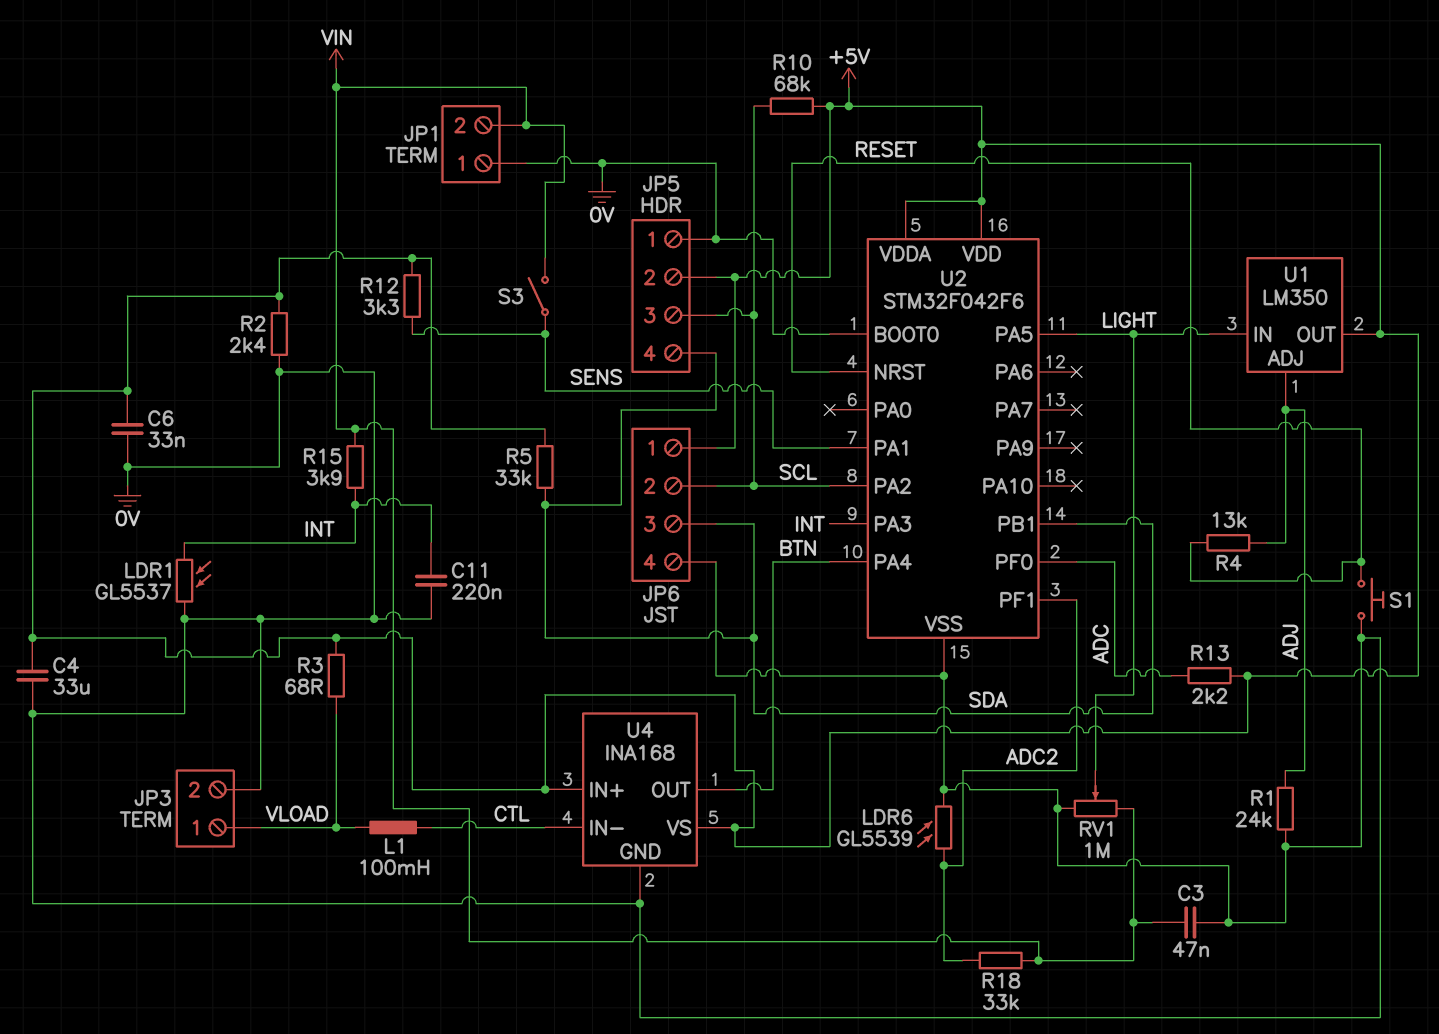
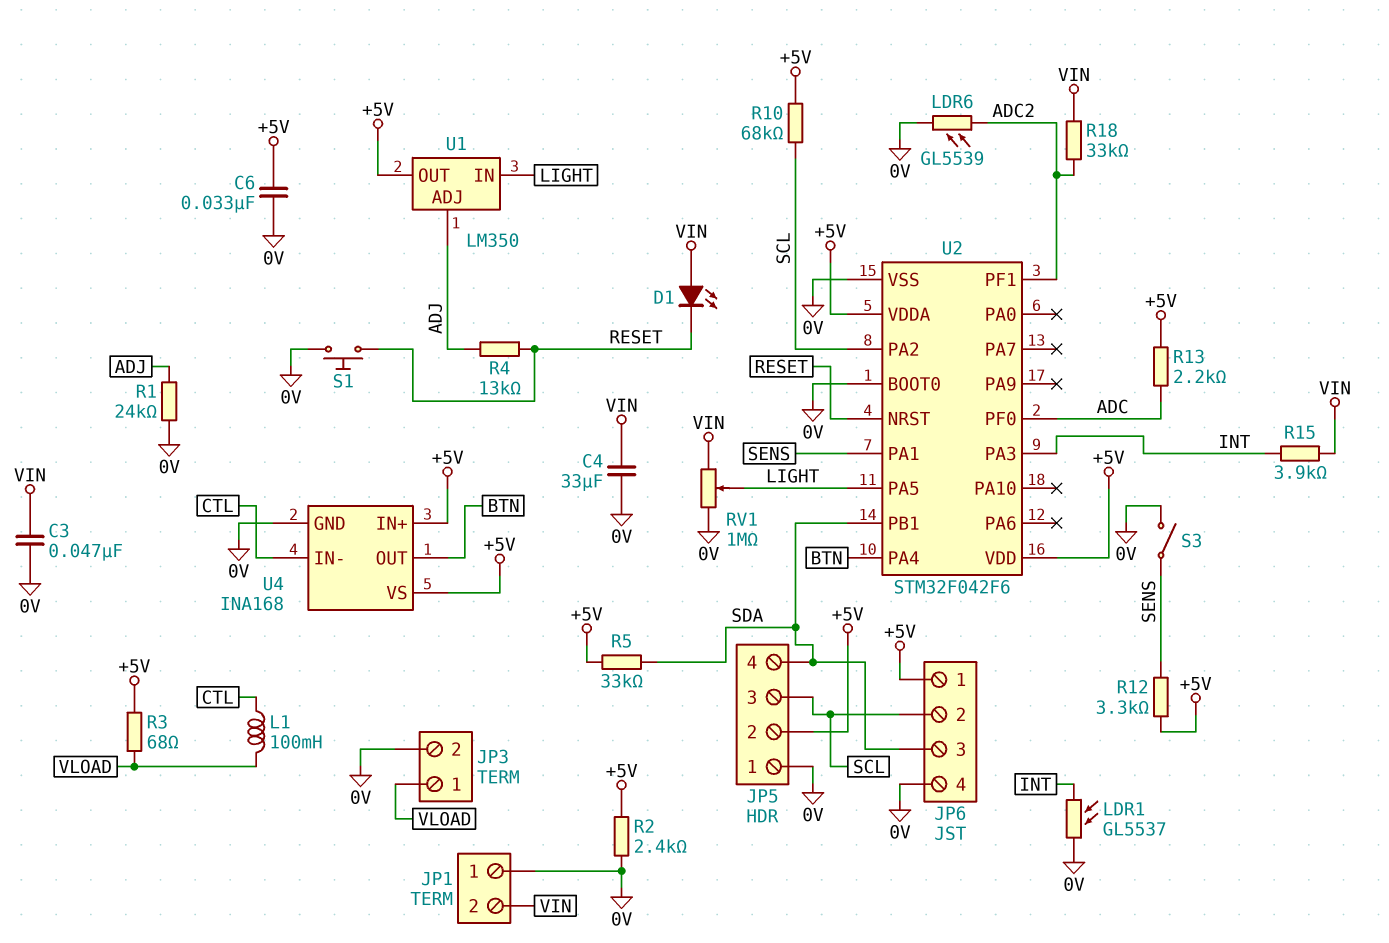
C4: 33uF (+5V, 0V) -> 33uF (0V, VIN)
C11: 220nF (0V, INT) -> none
D1: none -> LED (A VIN, K RESET)
S3: switch (SENS, VIN) -> switch (0V, SENS)

